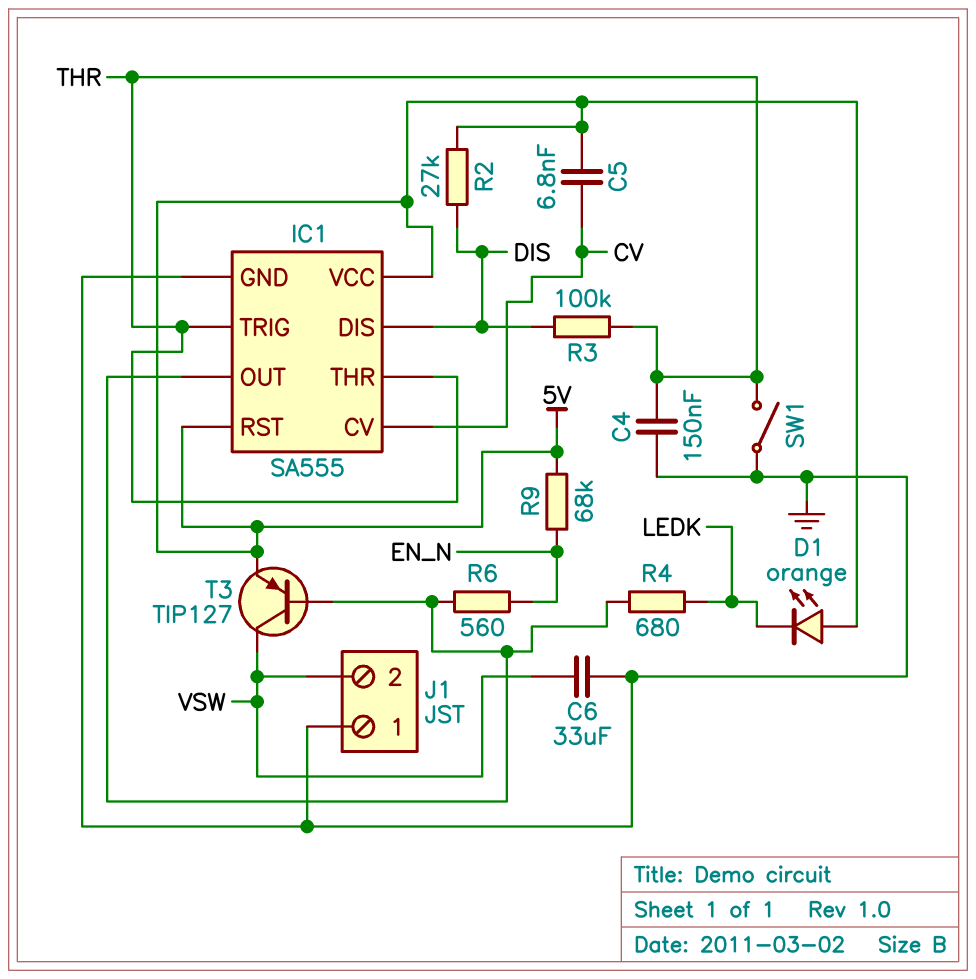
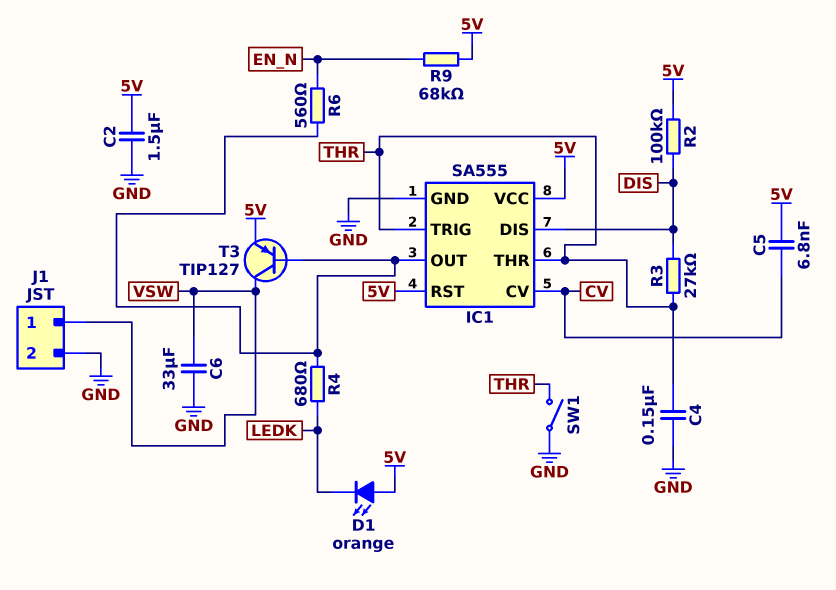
C2: none -> 1.5uF (5V, GND)
J1 pin 1: GND -> VSW
J1 pin 2: VSW -> GND
R2: 27k (5V, DIS) -> 100k (5V, DIS)
R3: 100k (DIS, THR) -> 27k (DIS, THR)

